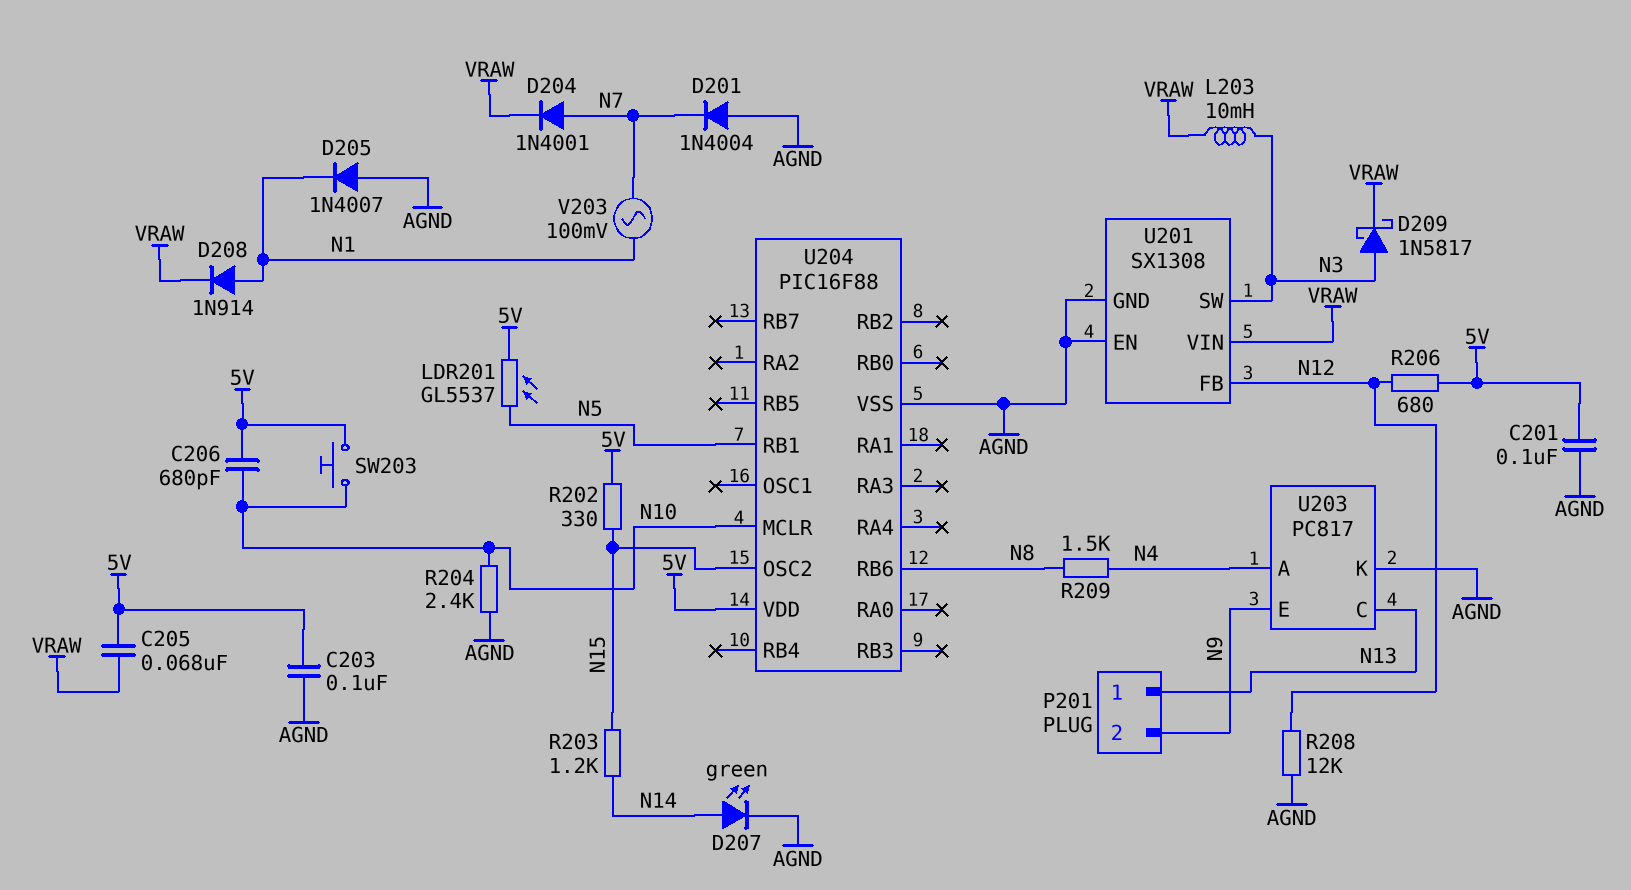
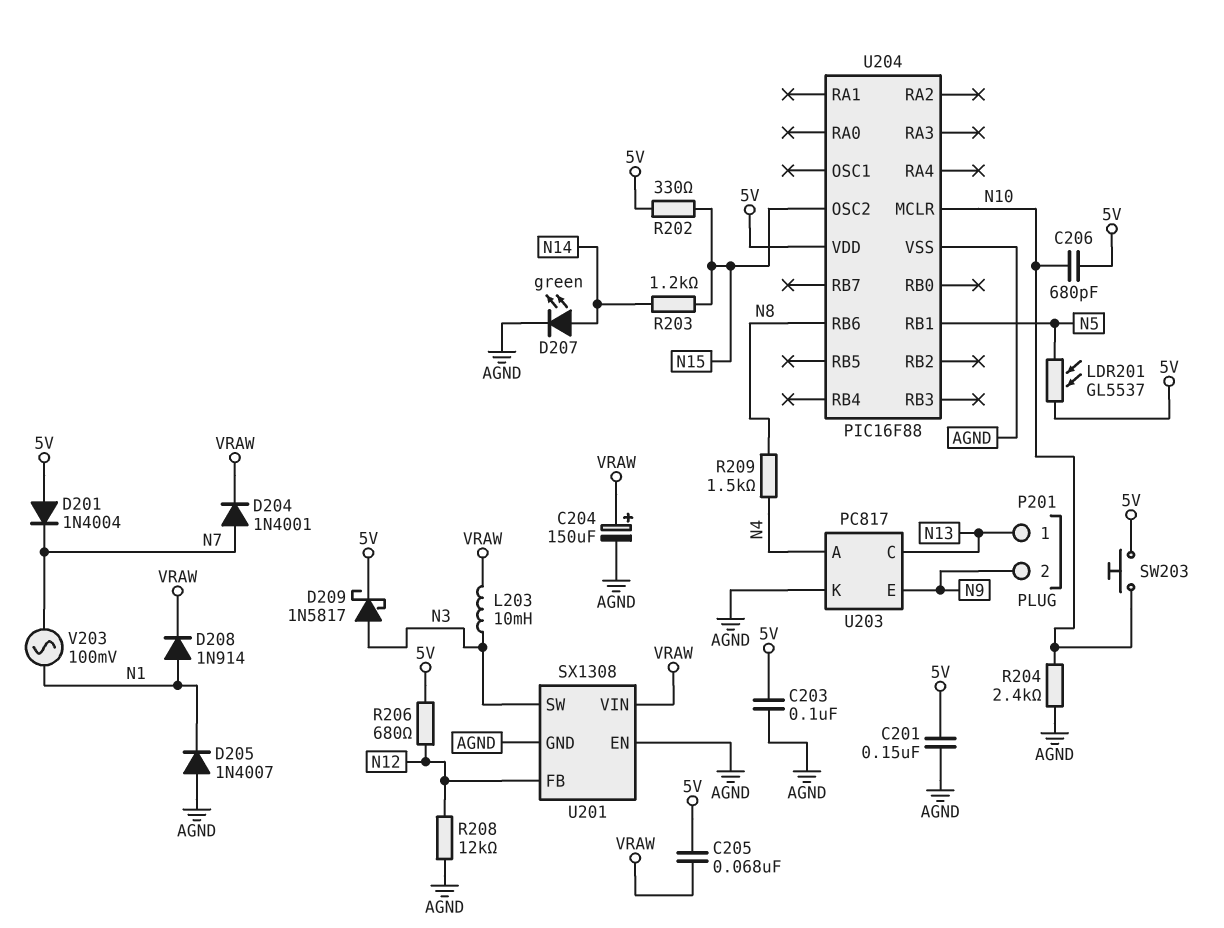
C201: 100nF (5V, AGND) -> 150nF (5V, AGND)
C204: none -> 150uF (plus VRAW, minus AGND)
D201: diode 1N4004 (A AGND, K N7) -> diode 1N4004 (A 5V, K N7)
D209: schottky 1N5817 (A N3, K VRAW) -> schottky 1N5817 (A N3, K 5V)

